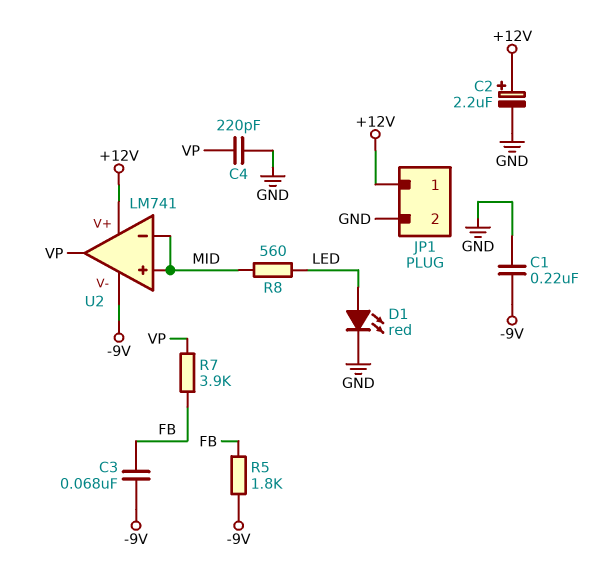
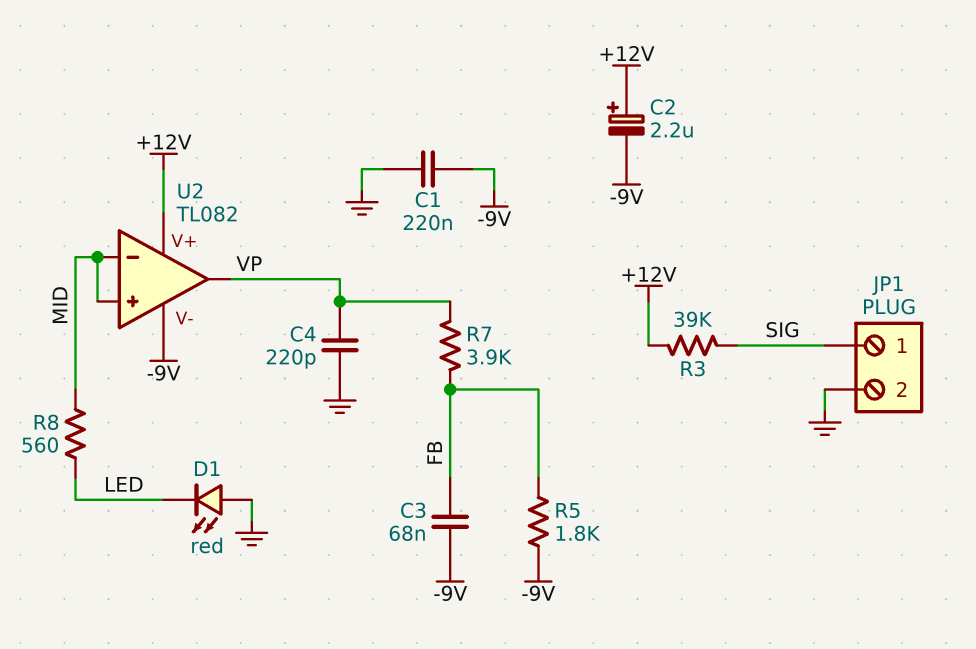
C2: 2.2uF (plus +12V, minus GND) -> 2.2uF (plus +12V, minus -9V)
D1: LED red (A LED, K GND) -> LED red (A GND, K LED)
JP1 pin 1: +12V -> SIG
R3: none -> 39k (+12V, SIG)
U2: LM741 -> TL082

